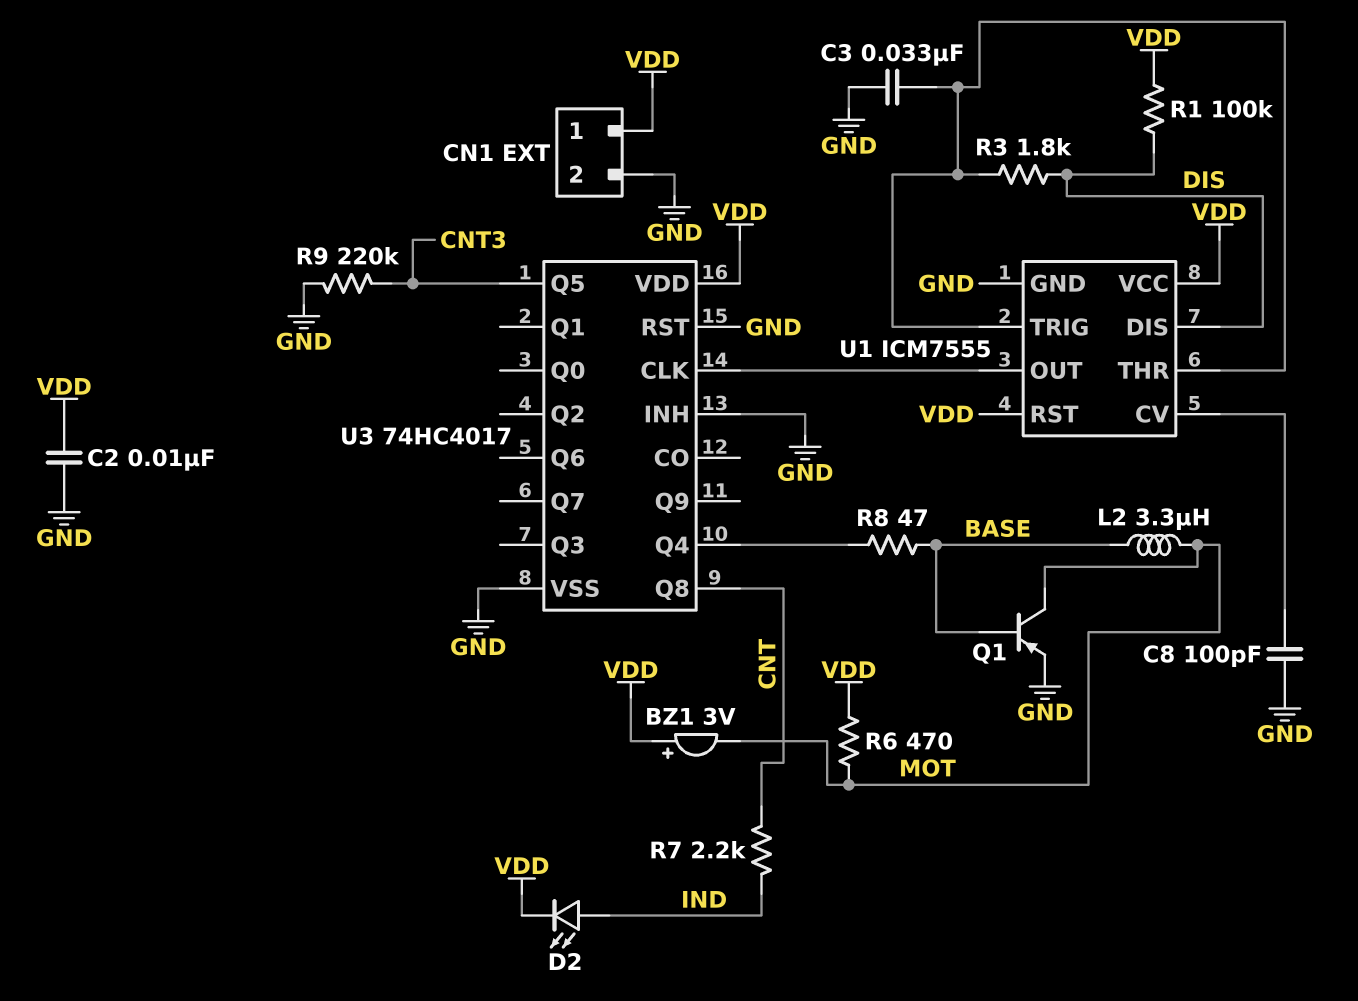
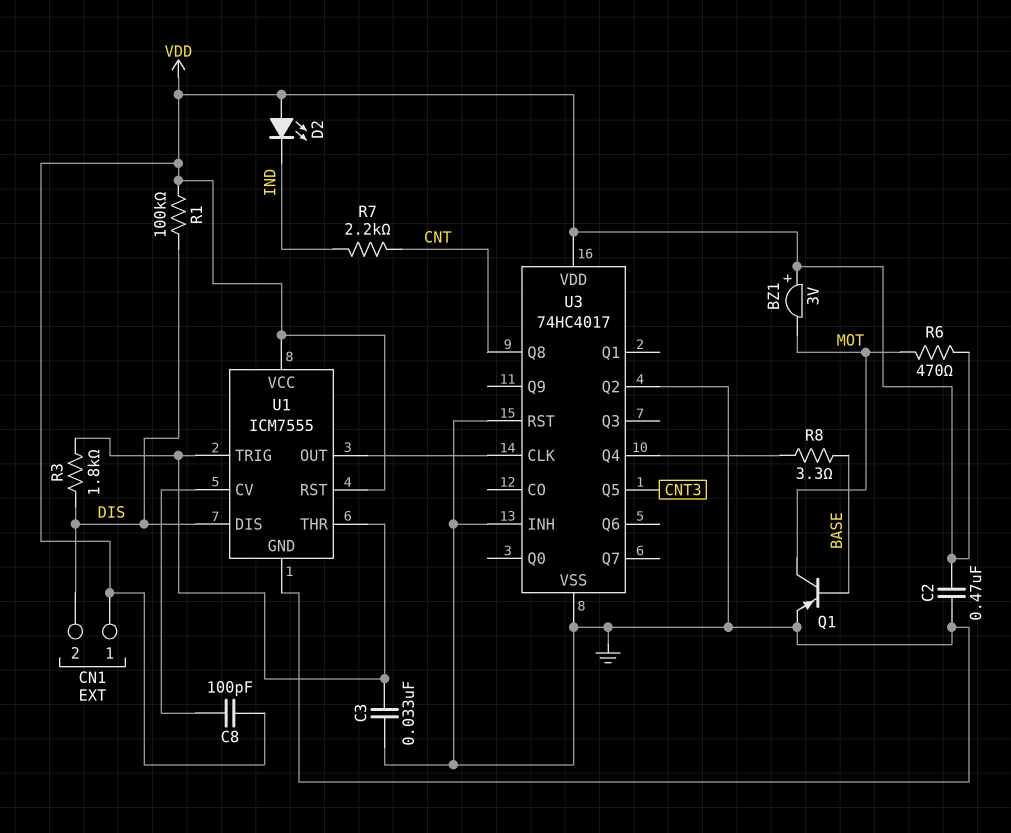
C2: 10nF (GND, VDD) -> 470nF (GND, VDD)
C8: 100pF (GND, U1/CV) -> 100pF (U1/CV, VDD)
CN1 pin 2: GND -> DIS
D2: LED (A IND, K VDD) -> LED (A VDD, K IND)
L2: 3.3uH (BASE, MOT) -> none
R8: 47 (BASE, U3/Q4) -> 3.3 (BASE, U3/Q4)
R9: 220k (CNT3, GND) -> none
U3 pin Q2: none -> GND

